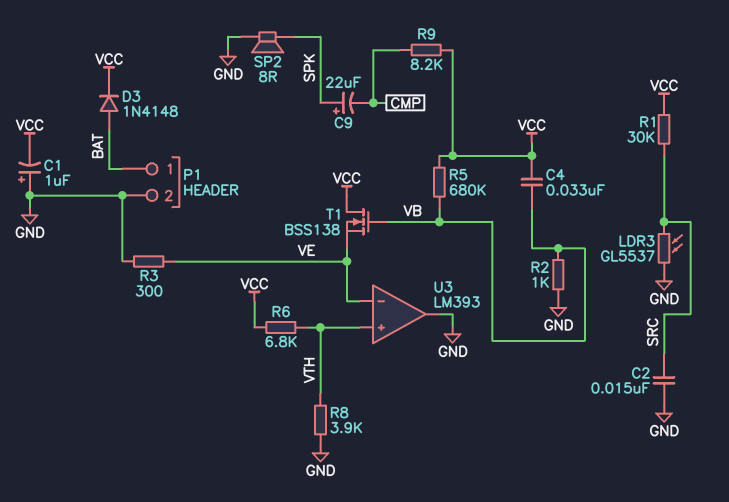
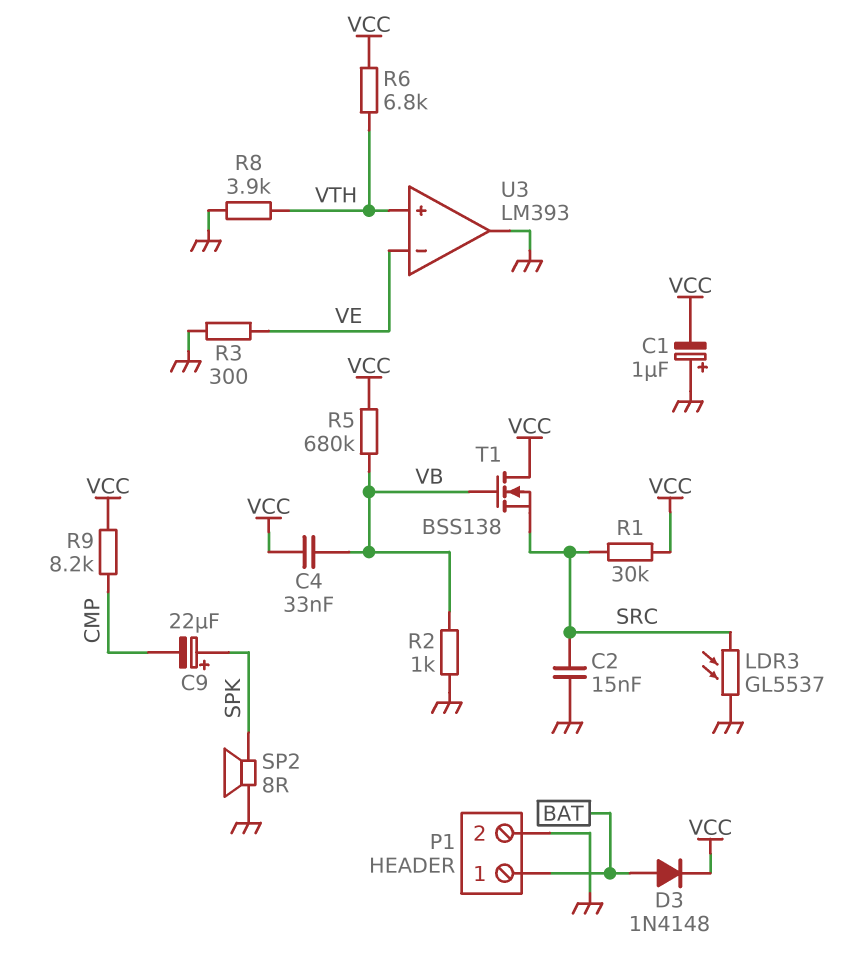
T1: NMOS BSS138 (G VB, D VCC, S VE) -> NMOS BSS138 (G VB, D VCC, S SRC)

